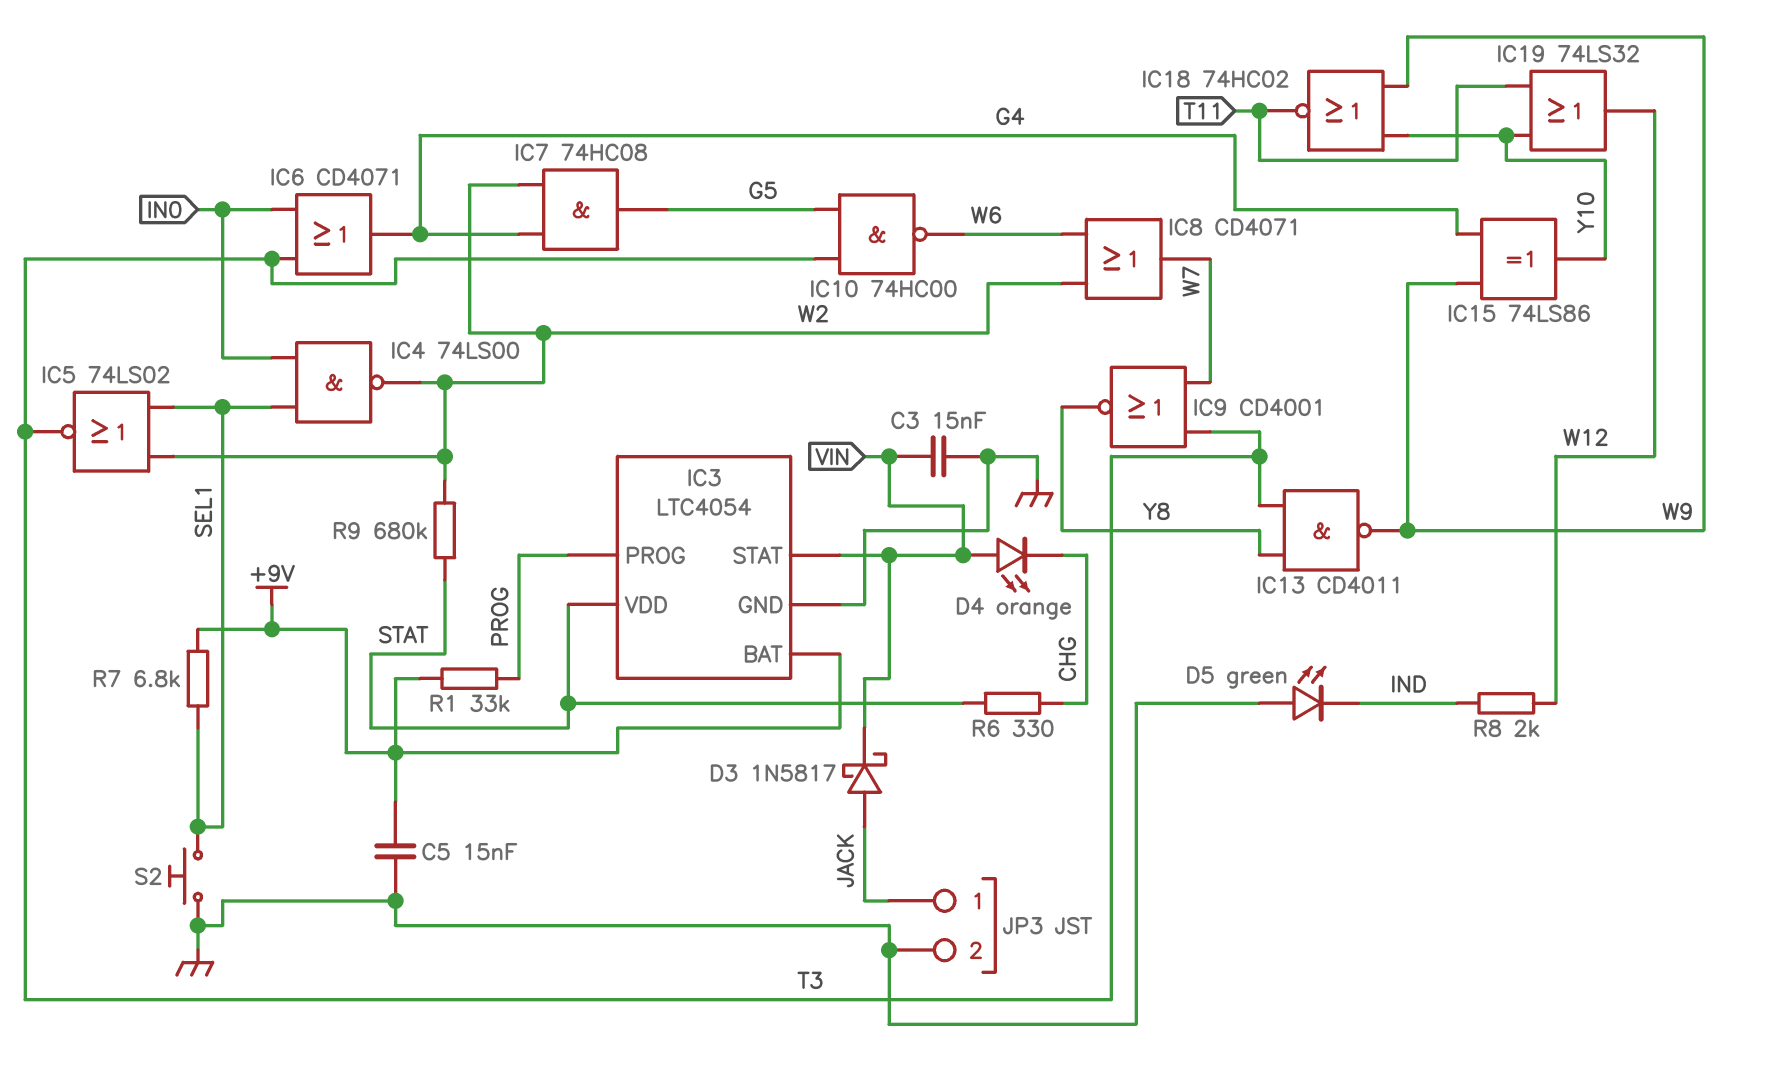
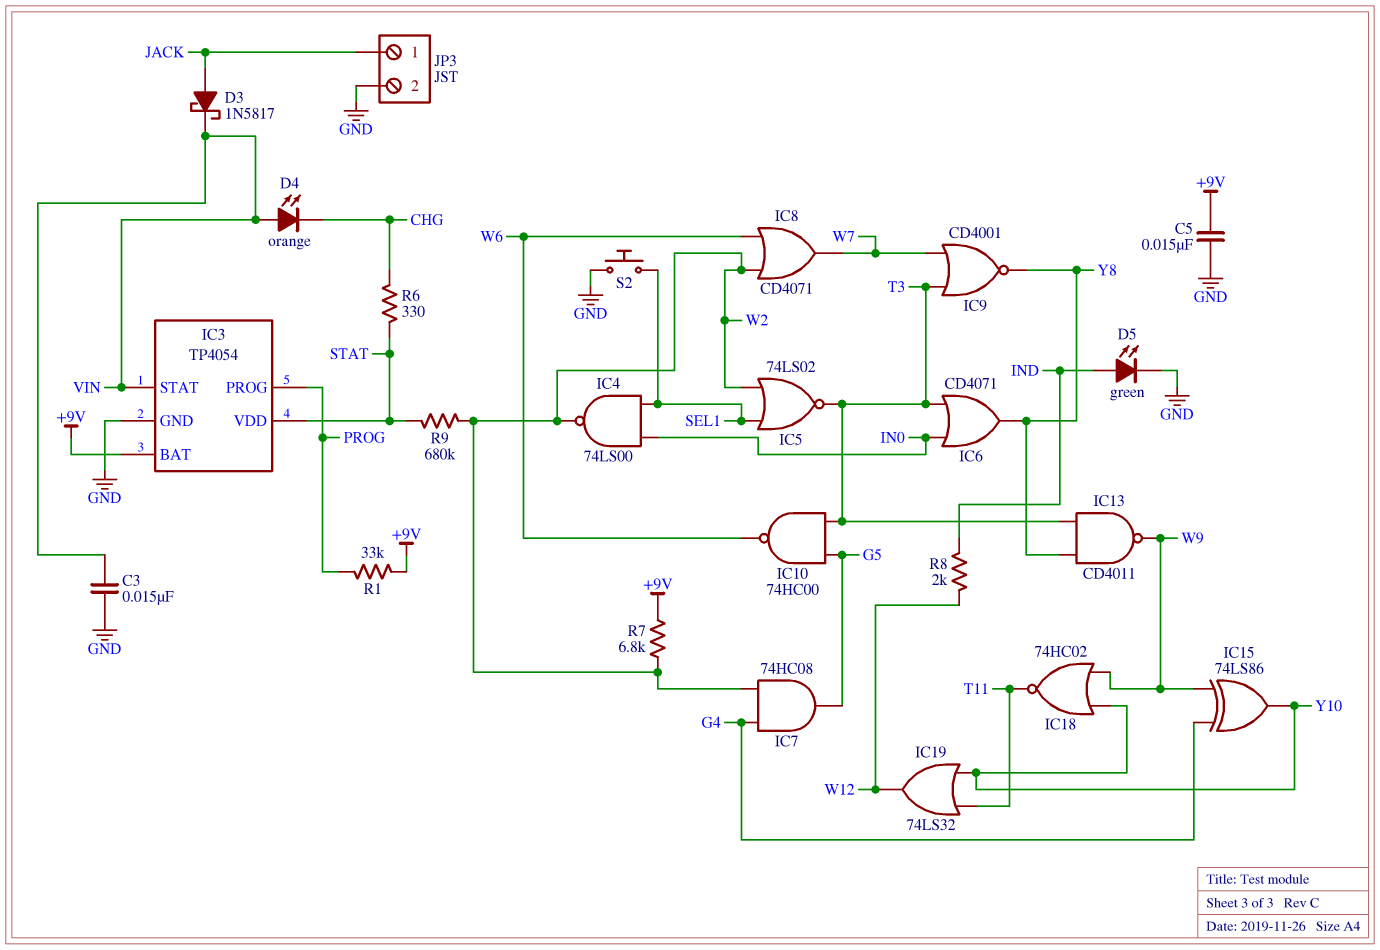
D5: LED green (A GND, K IND) -> LED green (A IND, K GND)
IC3: LTC4054 -> TP4054
IC6: OR CD4071 (in IN0, in T3, out G4) -> OR CD4071 (in IN0, in T3, out Y8)
R7: 6.8k (+9V, SEL1) -> 6.8k (+9V, W2)

